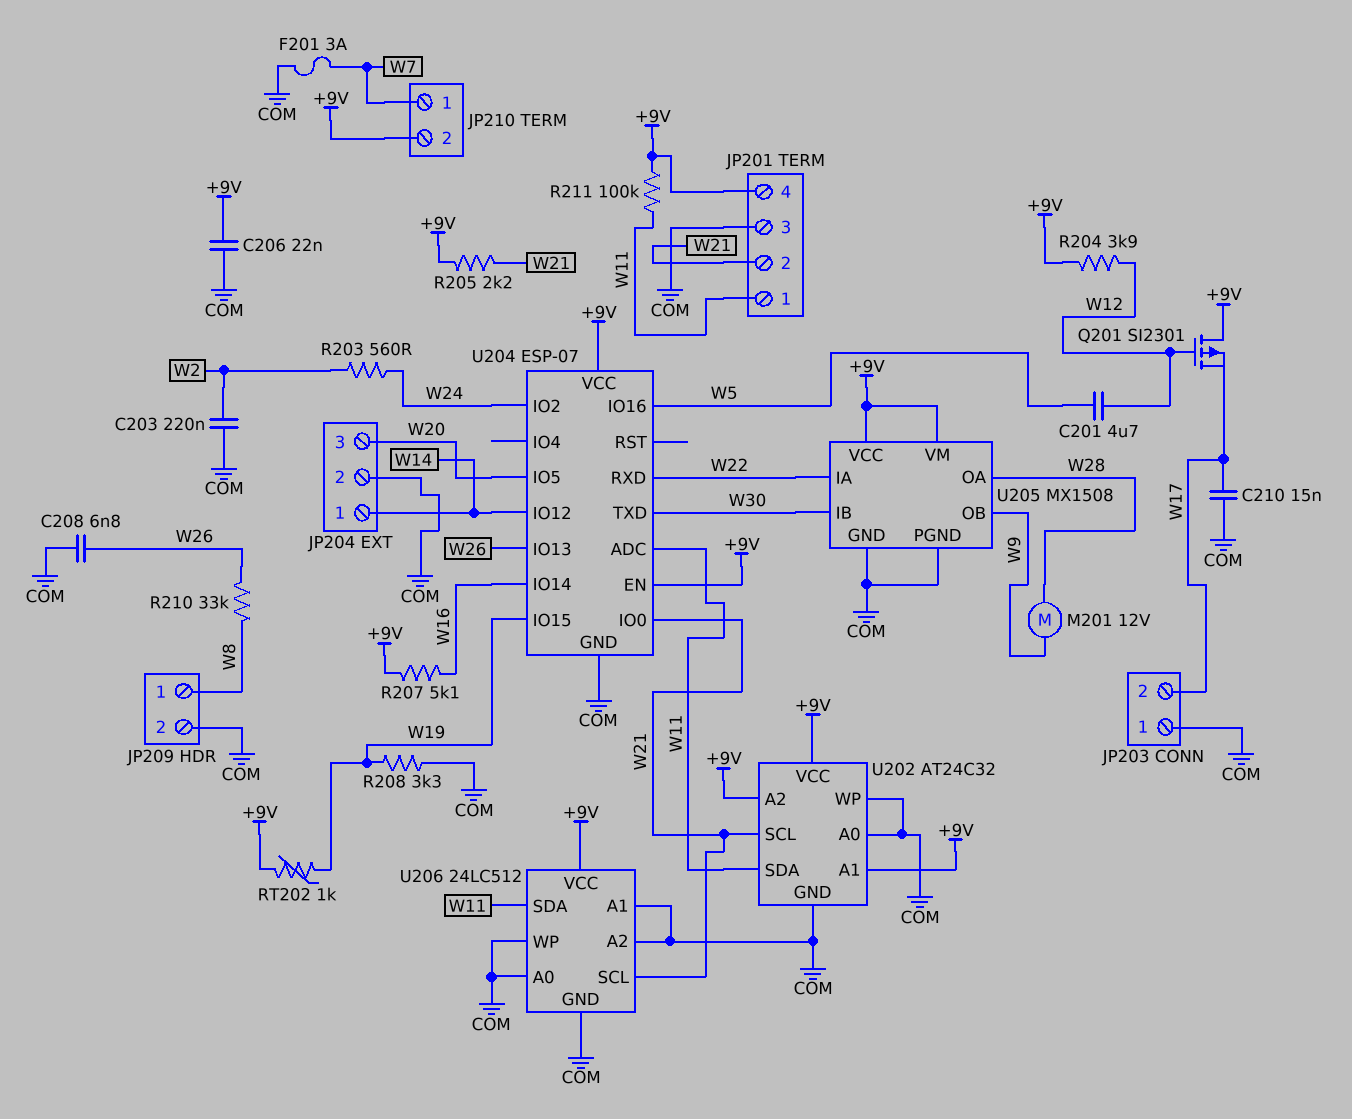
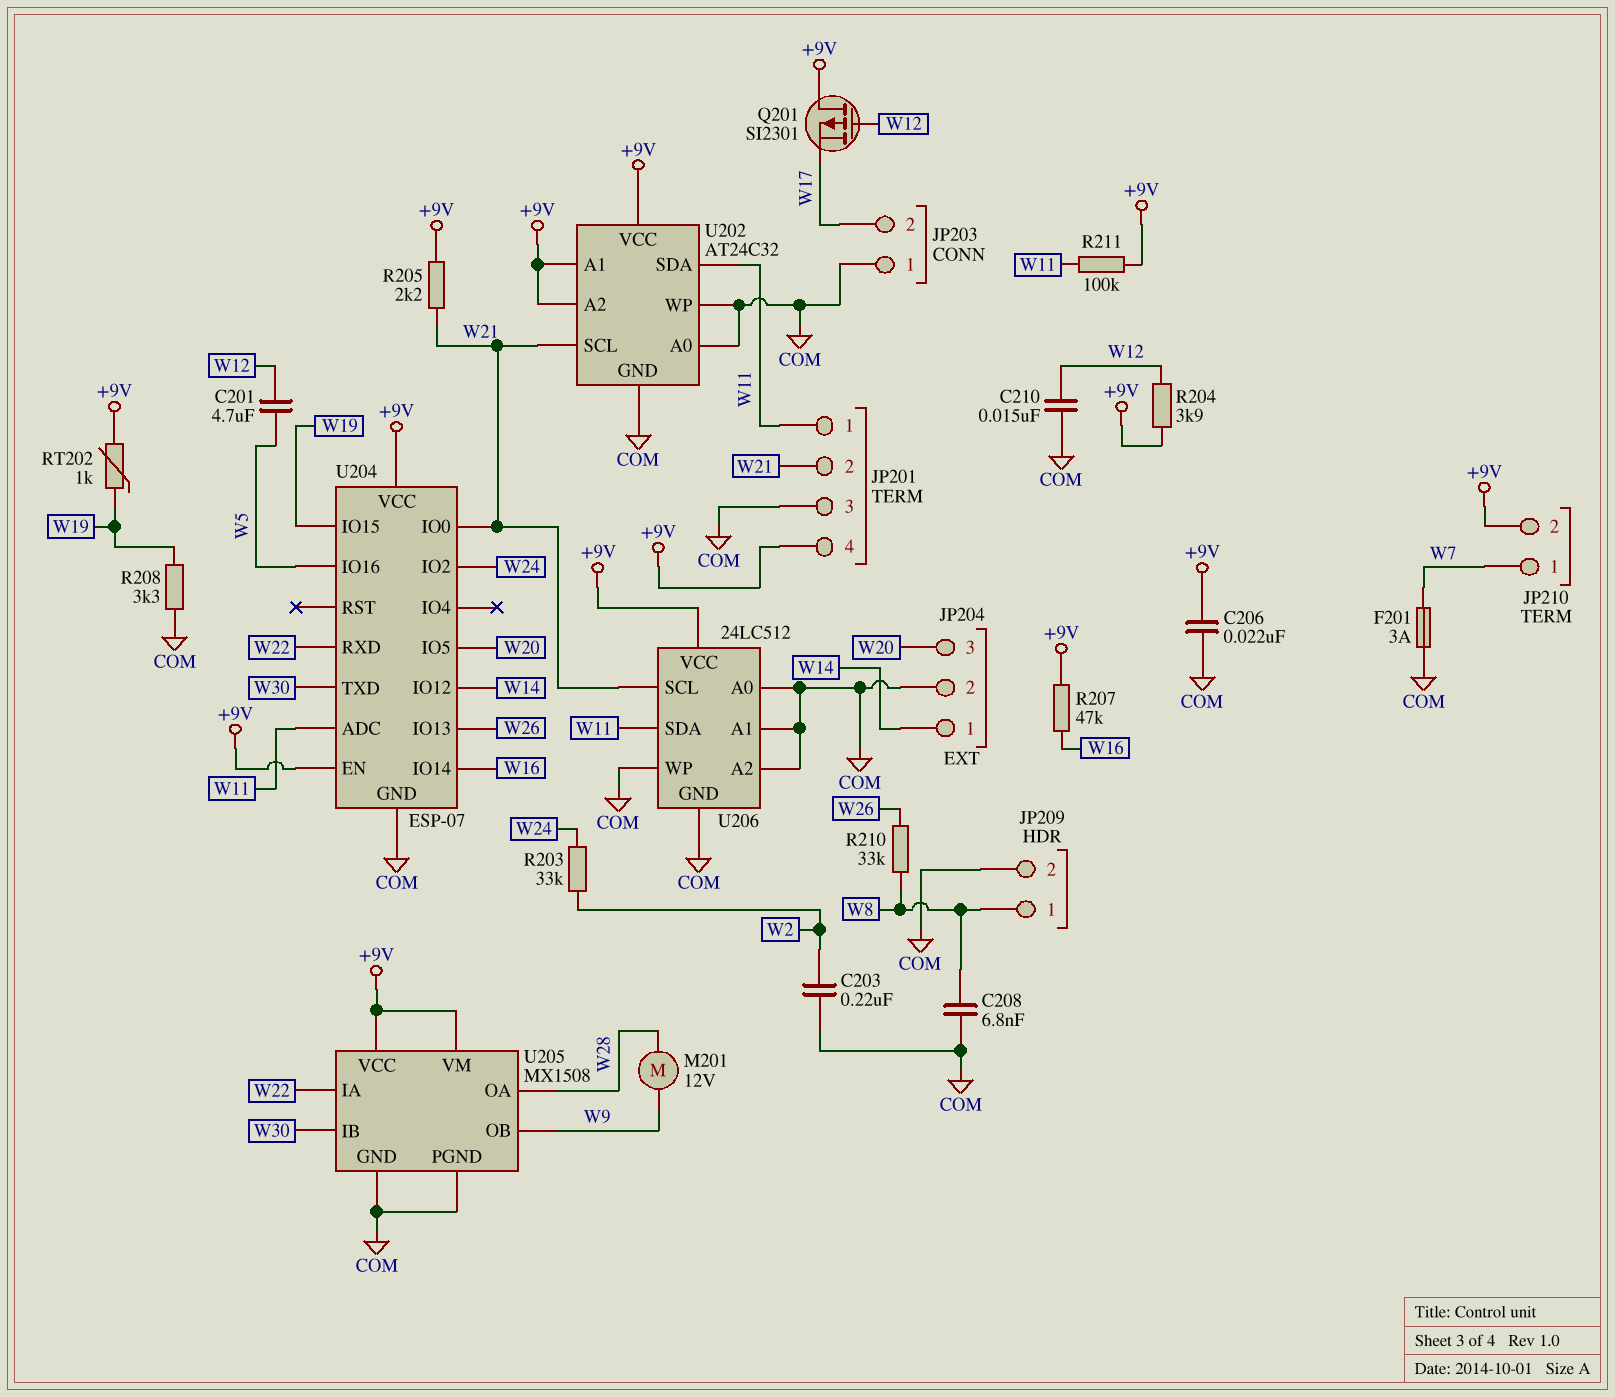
C208: 6.8nF (COM, W26) -> 6.8nF (COM, W8)
C210: 15nF (COM, W17) -> 15nF (COM, W12)
R203: 560 (W2, W24) -> 33k (W2, W24)
R207: 5.1k (+9V, W16) -> 47k (+9V, W16)

